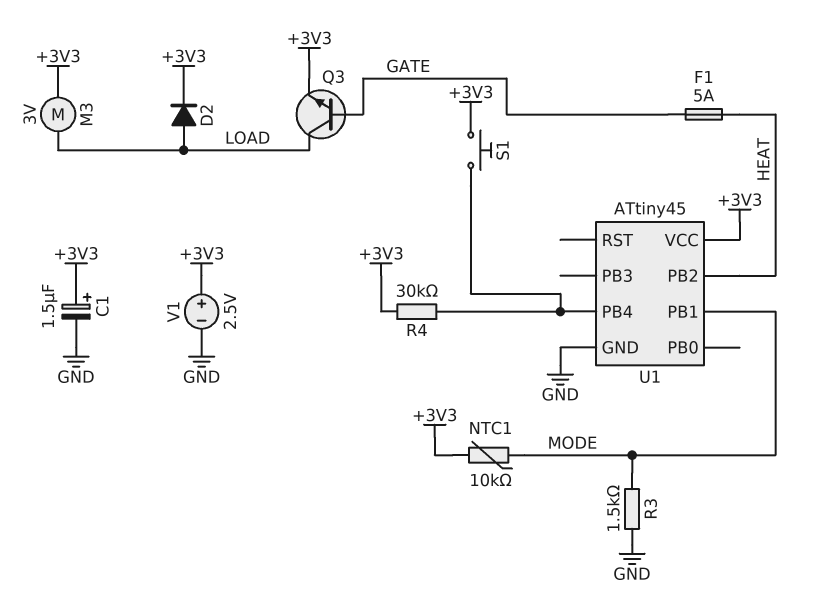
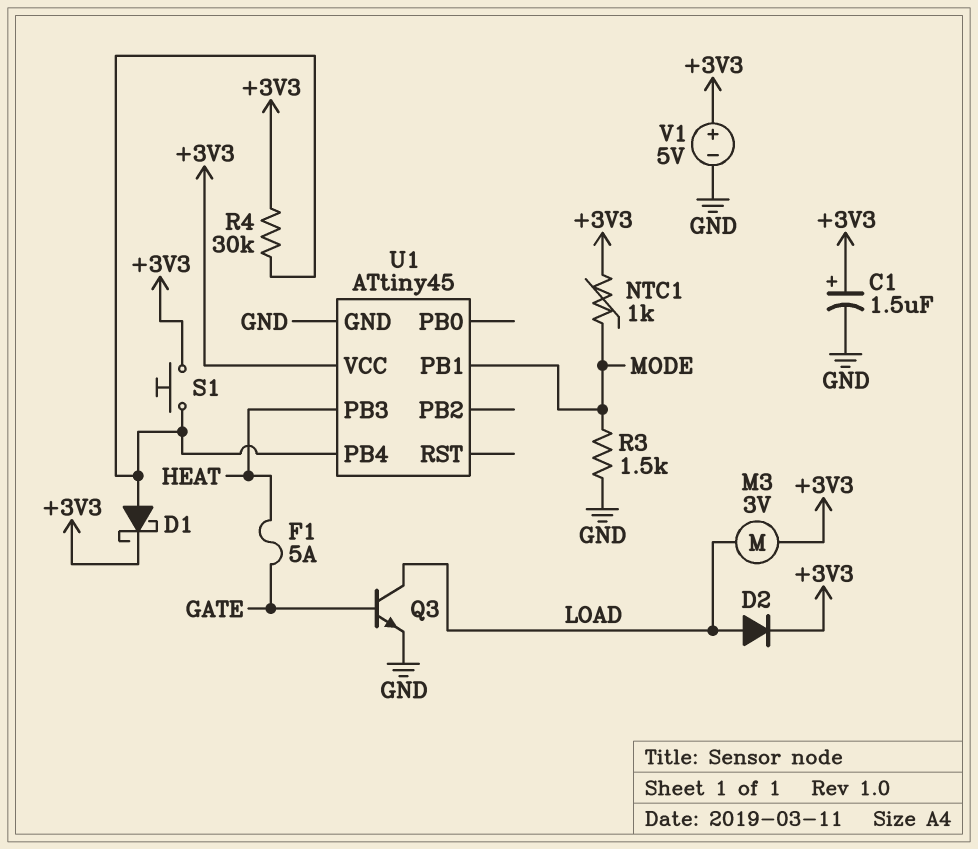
D1: none -> schottky (A U1/PB4, K +3V3)
NTC1: 10k (+3V3, MODE) -> 1k (+3V3, MODE)
Q3: NPN (B GATE, C LOAD, E +3V3) -> NPN (B GATE, C LOAD, E GND)
U1 pin PB2: HEAT -> none
U1 pin PB3: none -> HEAT
V1: 2.5V (plus +3V3, minus GND) -> 5V (plus +3V3, minus GND)

